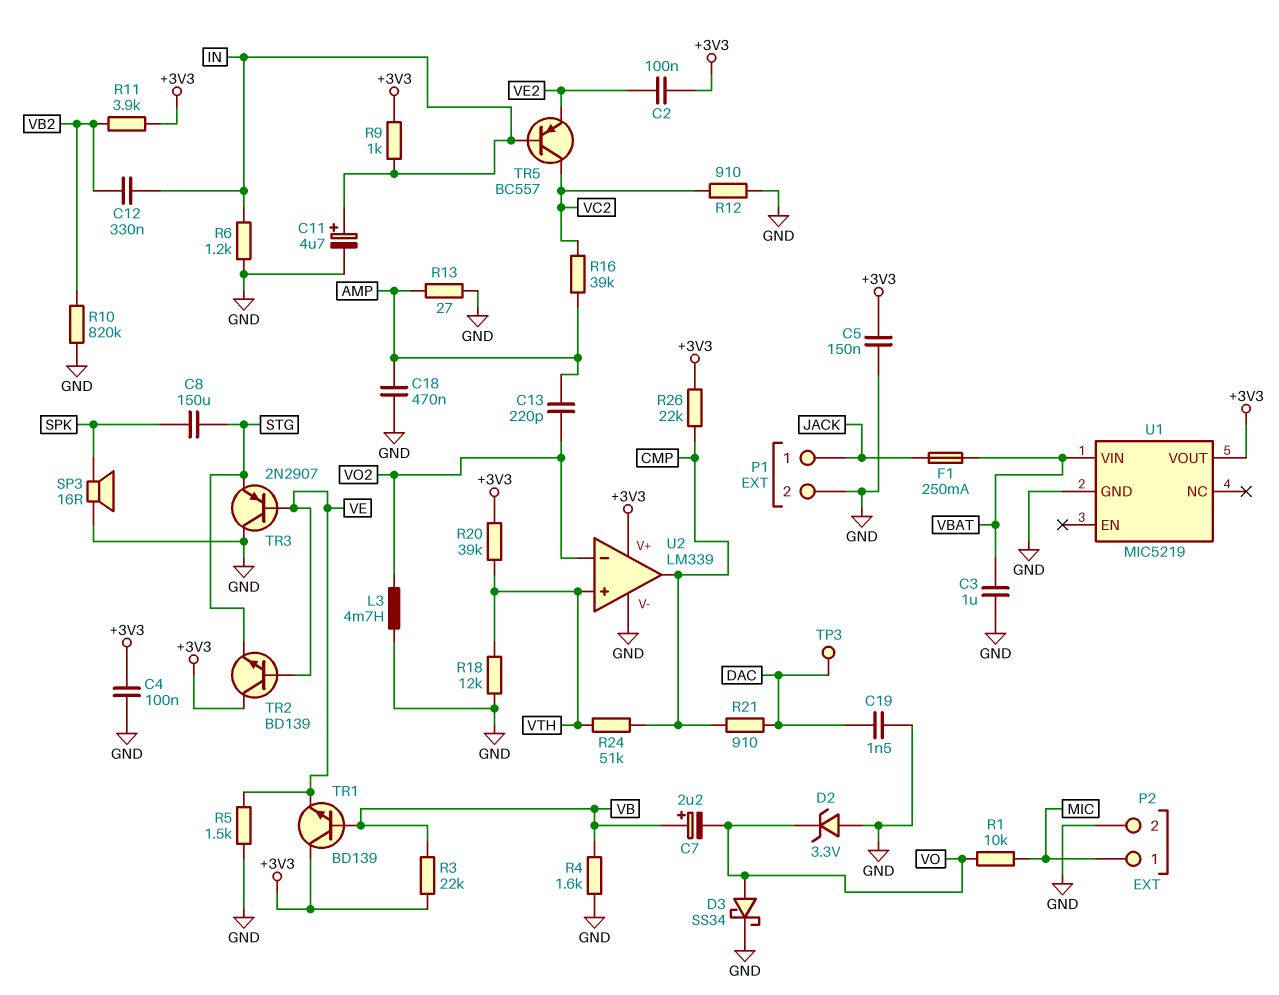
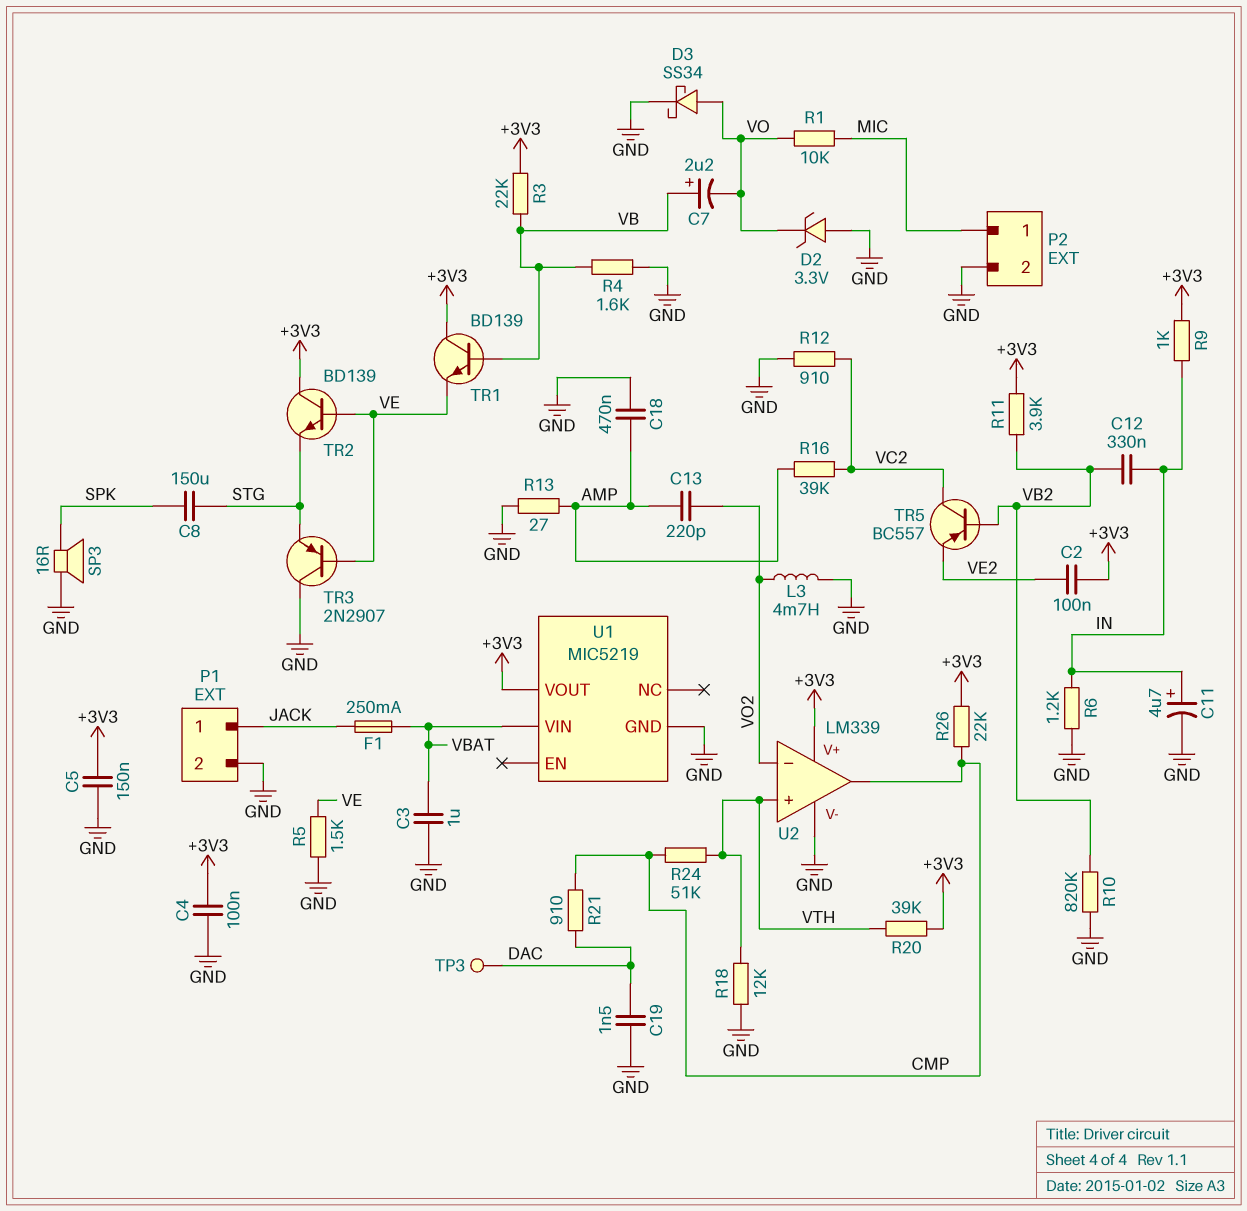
TR5: PNP BC557 (B IN, C VC2, E VE2) -> PNP BC557 (B VB2, C VC2, E VE2)

